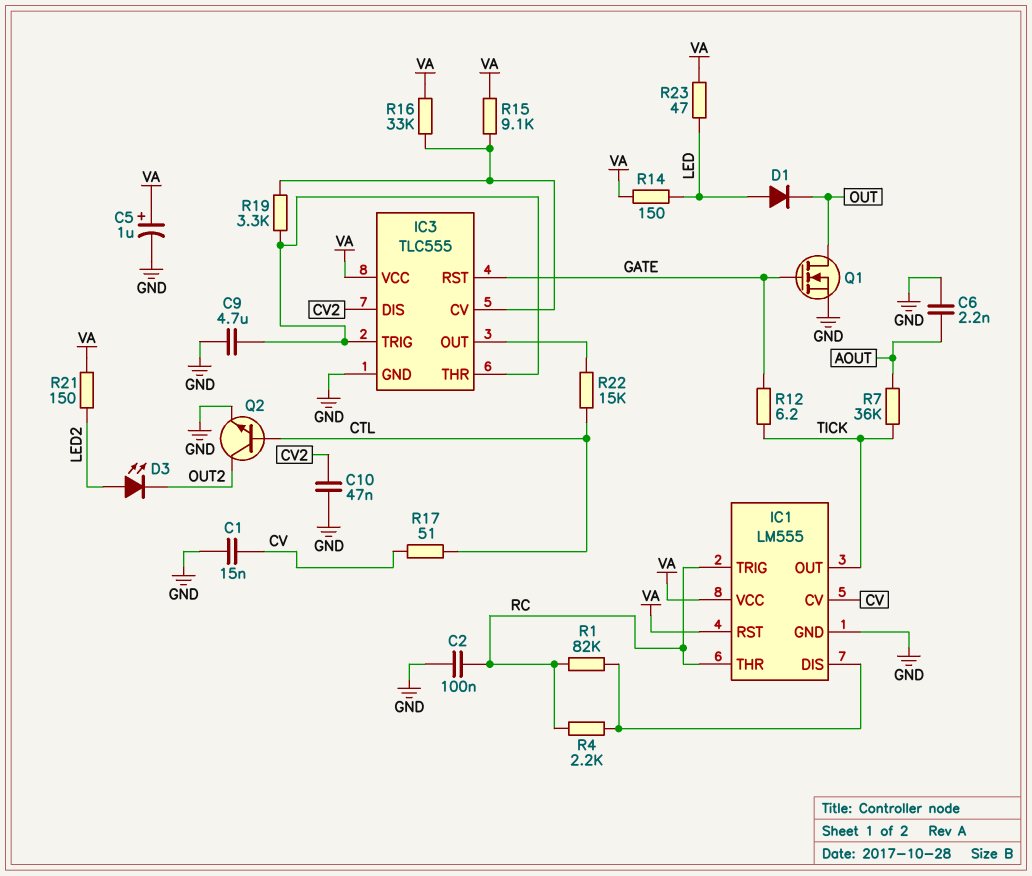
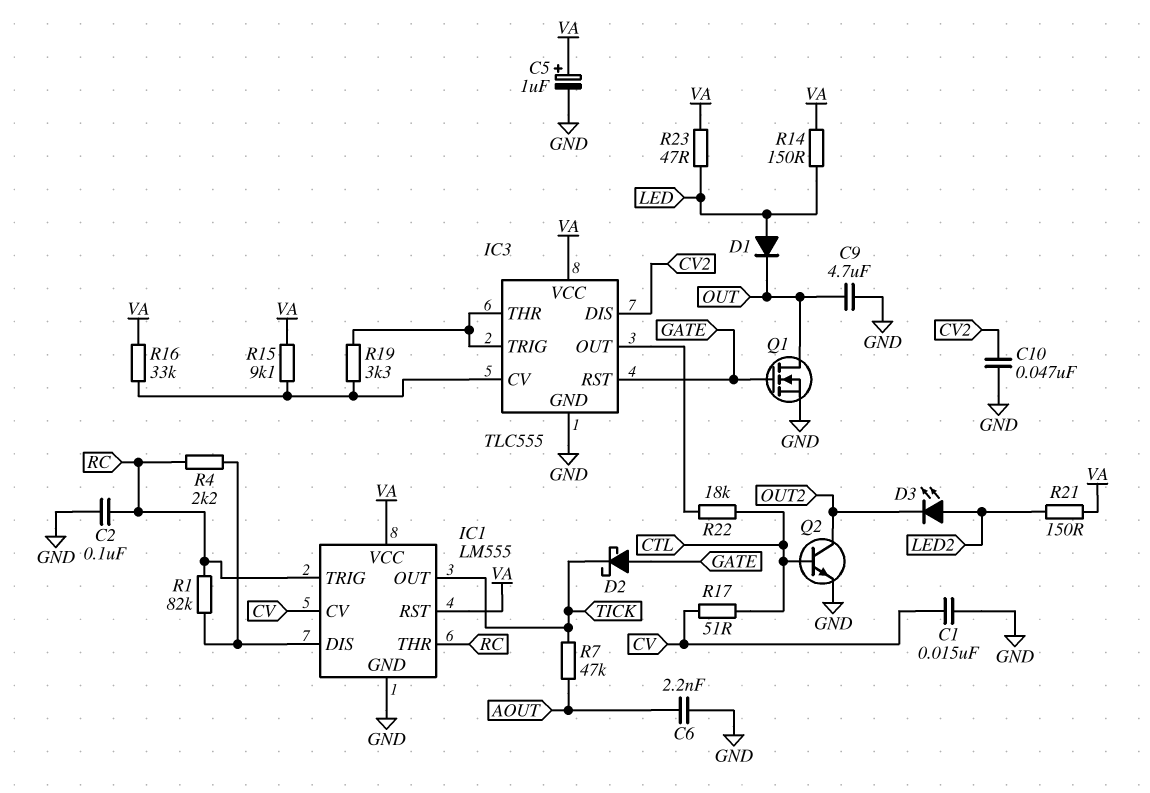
C9: 4.7uF (GND, IC3/THR) -> 4.7uF (GND, OUT)
D2: none -> schottky (A GATE, K TICK)
R7: 36k (AOUT, TICK) -> 47k (AOUT, TICK)
R12: 6.2 (GATE, TICK) -> none
R22: 15k (CTL, IC3/OUT) -> 18k (CTL, IC3/OUT)

